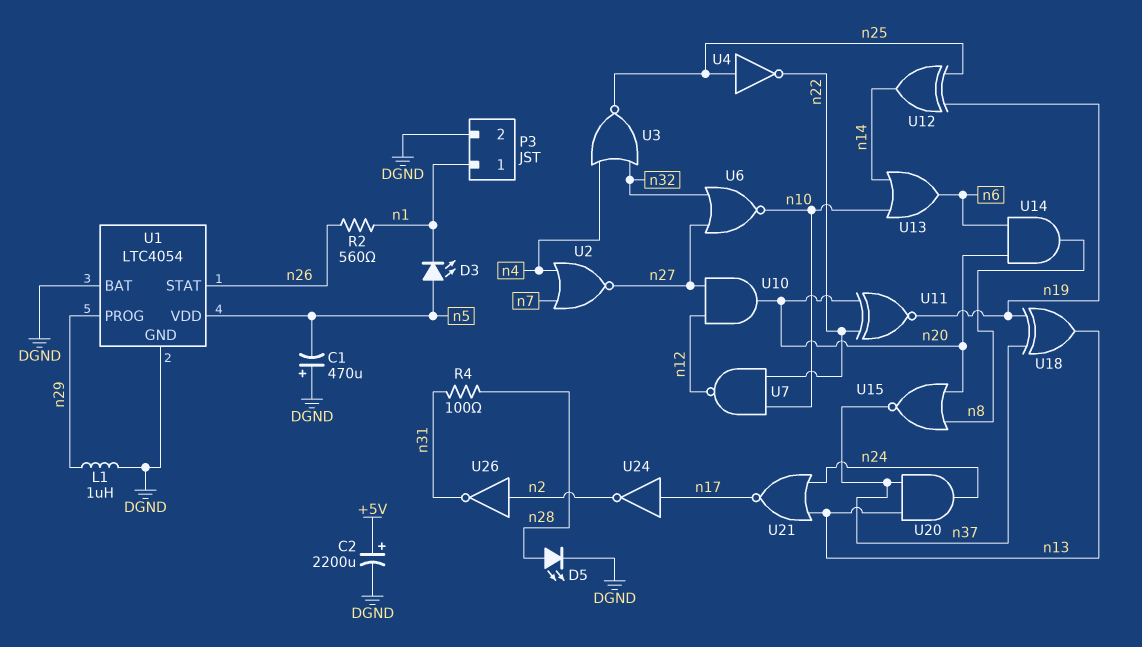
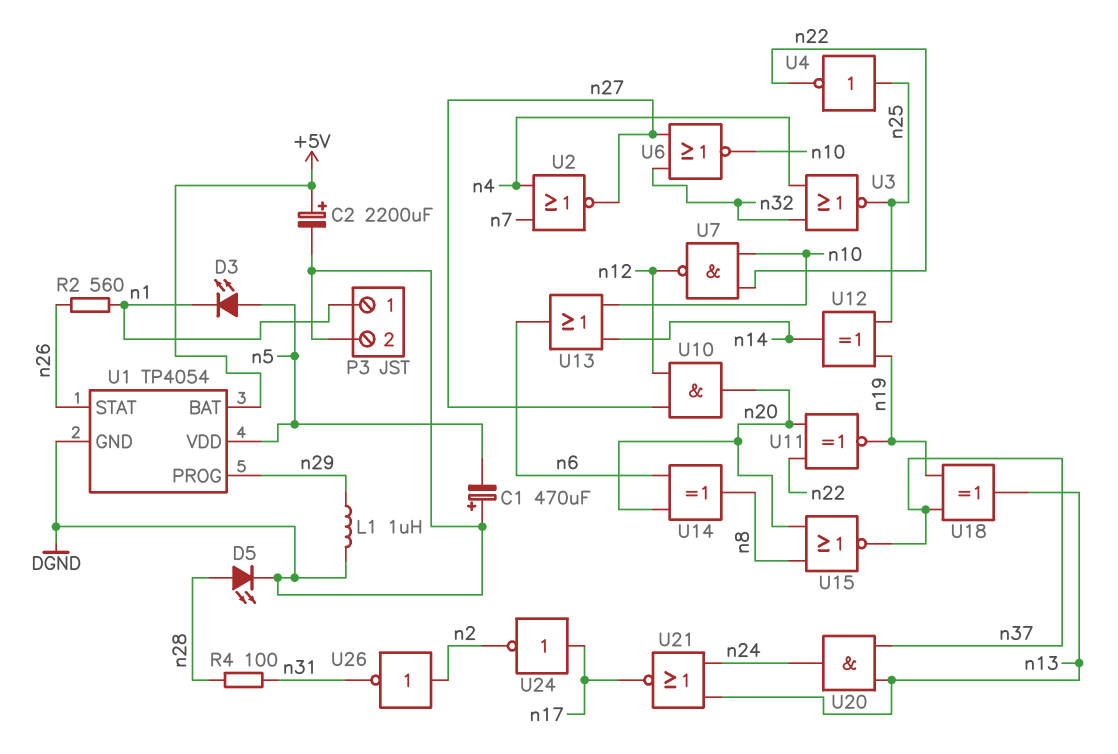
U1: LTC4054 -> TP4054
U1 pin BAT: DGND -> +5V
U14: AND (in n6, in n20, out n8) -> XOR (in n6, in n20, out n8)

